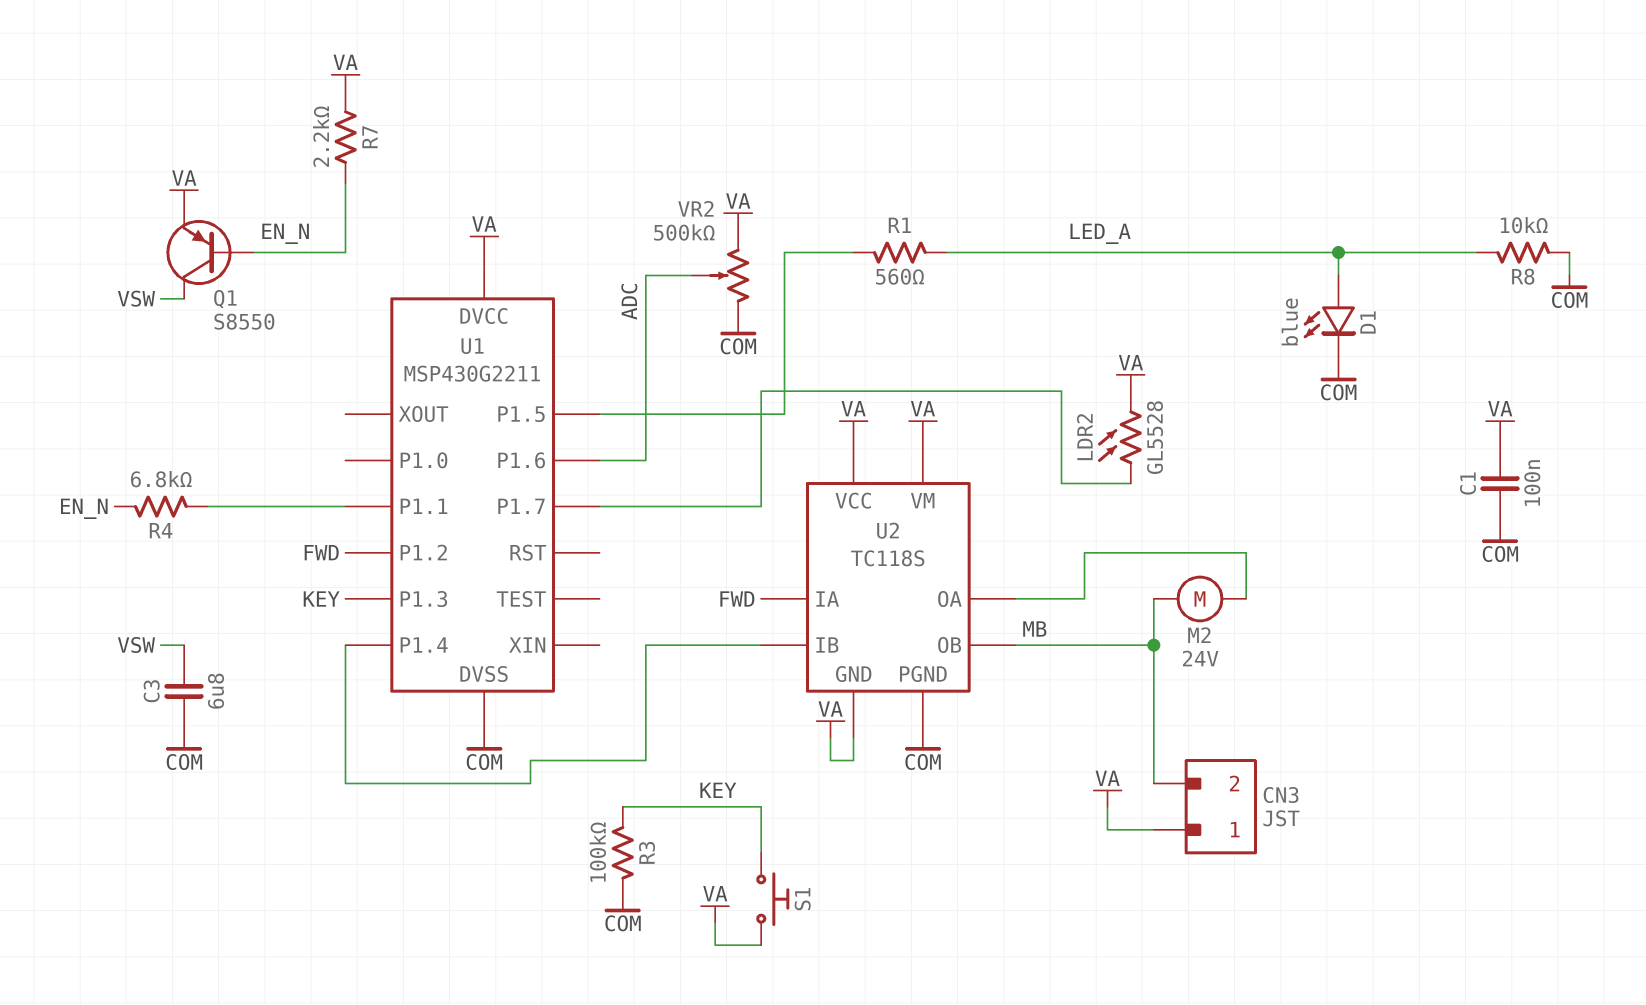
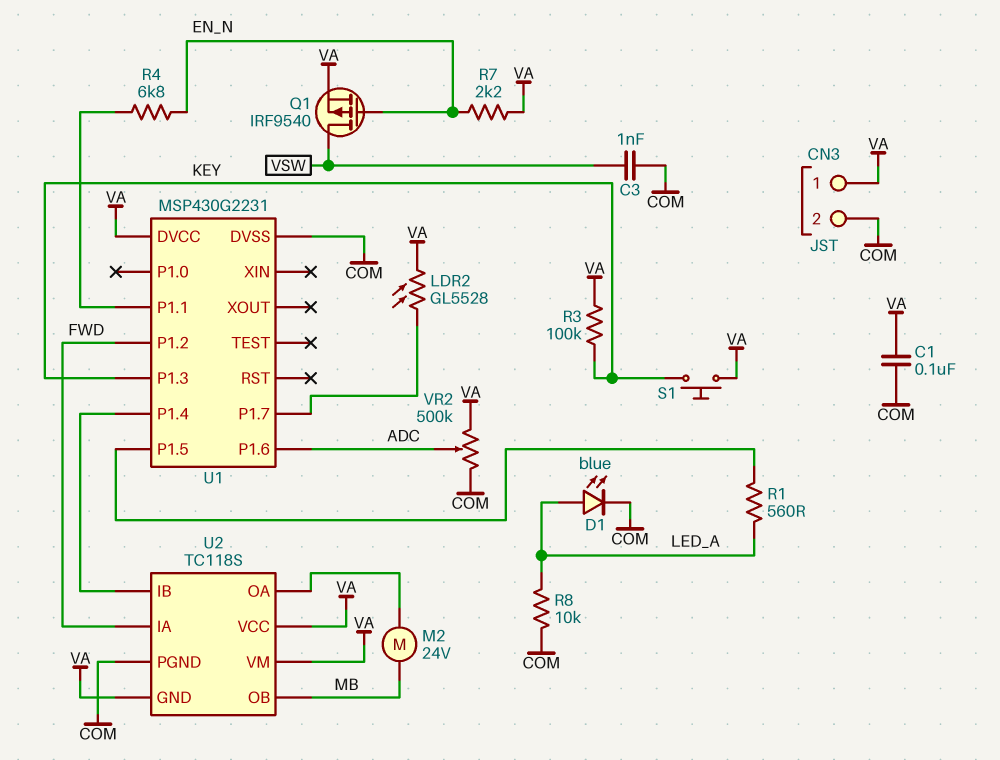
C3: 6.8uF (COM, VSW) -> 1nF (COM, VSW)
CN3 pin 2: MB -> COM
Q1: PNP S8550 (B EN_N, C VSW, E VA) -> PMOS IRF9540 (G EN_N, D VSW, S VA)
R3: 100k (COM, KEY) -> 100k (KEY, VA)
U1: MSP430G2211 -> MSP430G2231

